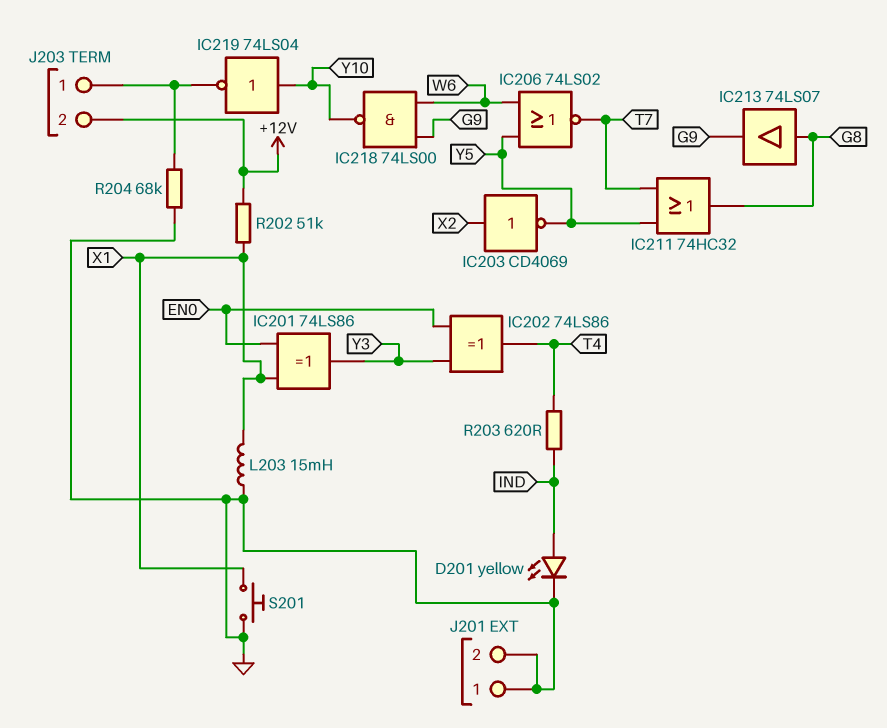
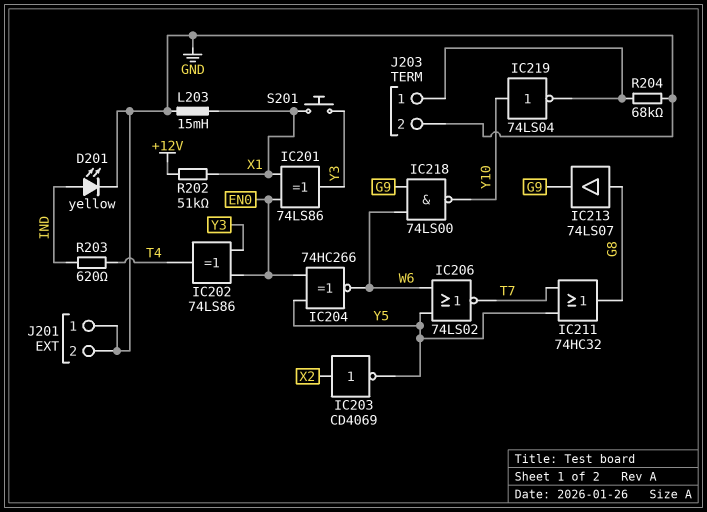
IC204: none -> XNOR 74HC266 (in EN0, in Y5, out W6)
J203 pin 2: +12V -> GND
S201: button (GND, X1) -> button (X1, Y3)

